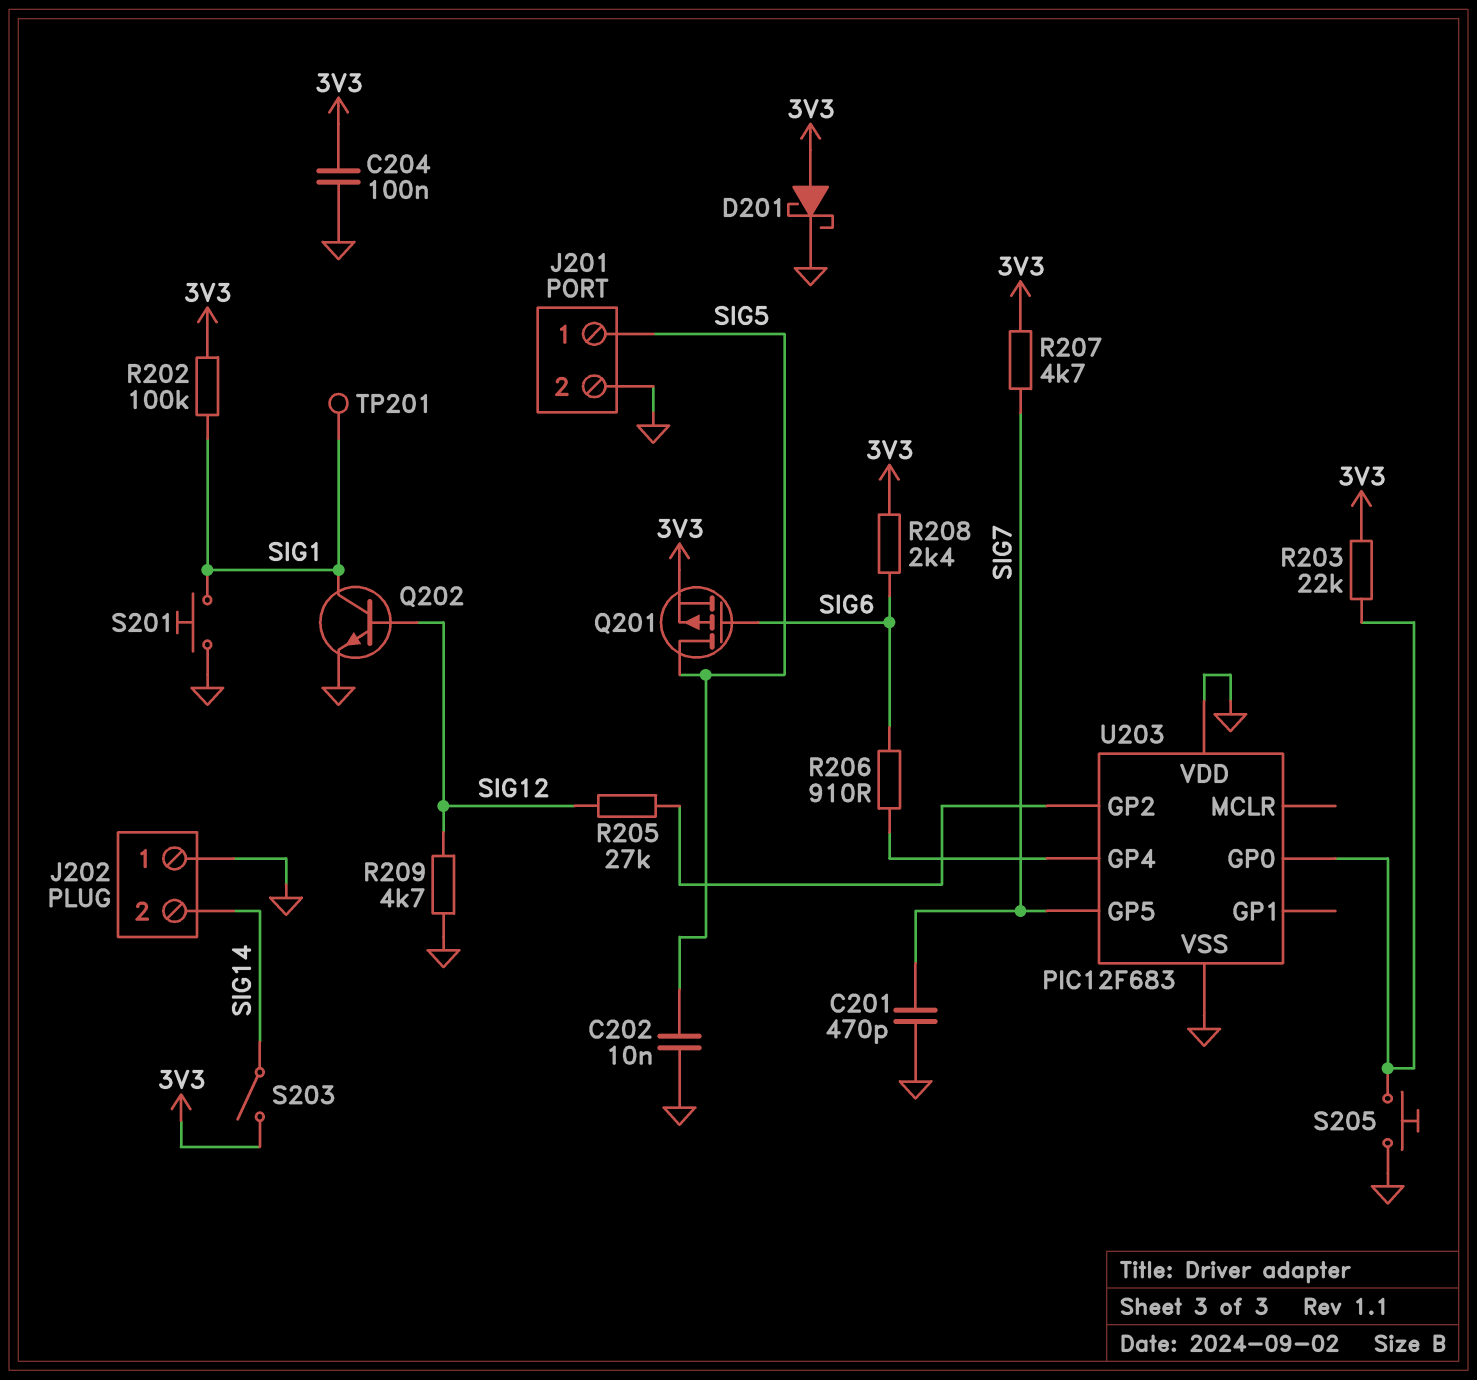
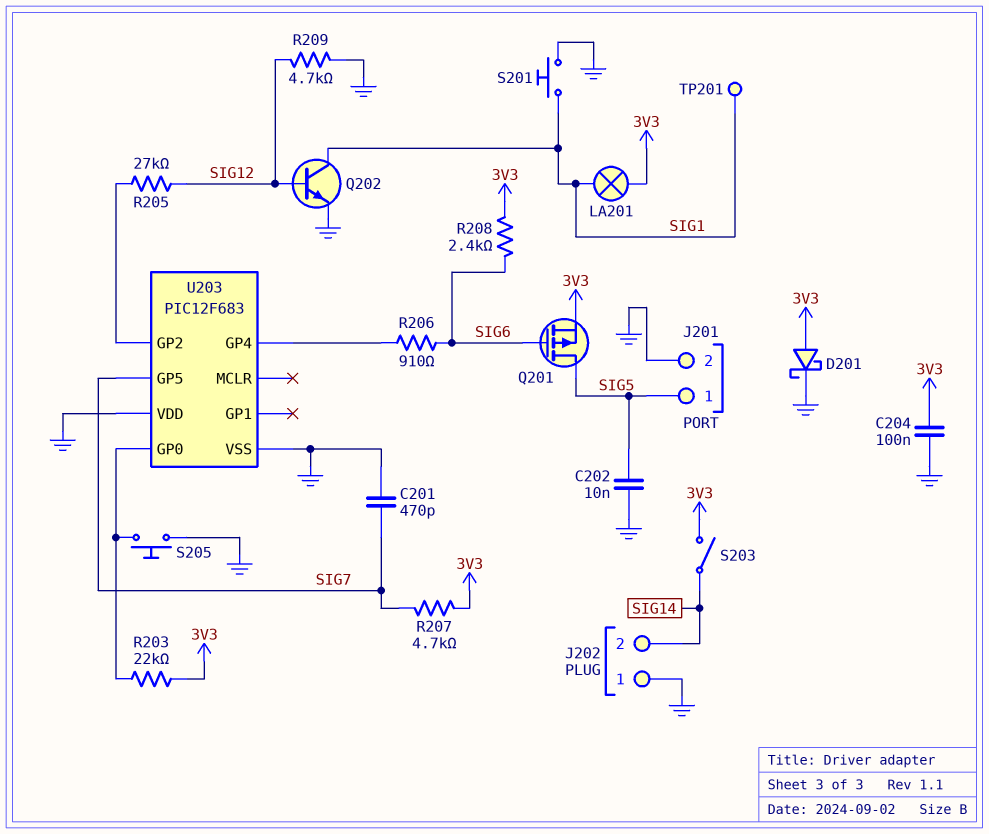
LA201: none -> lamp (3V3, SIG1)
R202: 100k (3V3, SIG1) -> none

